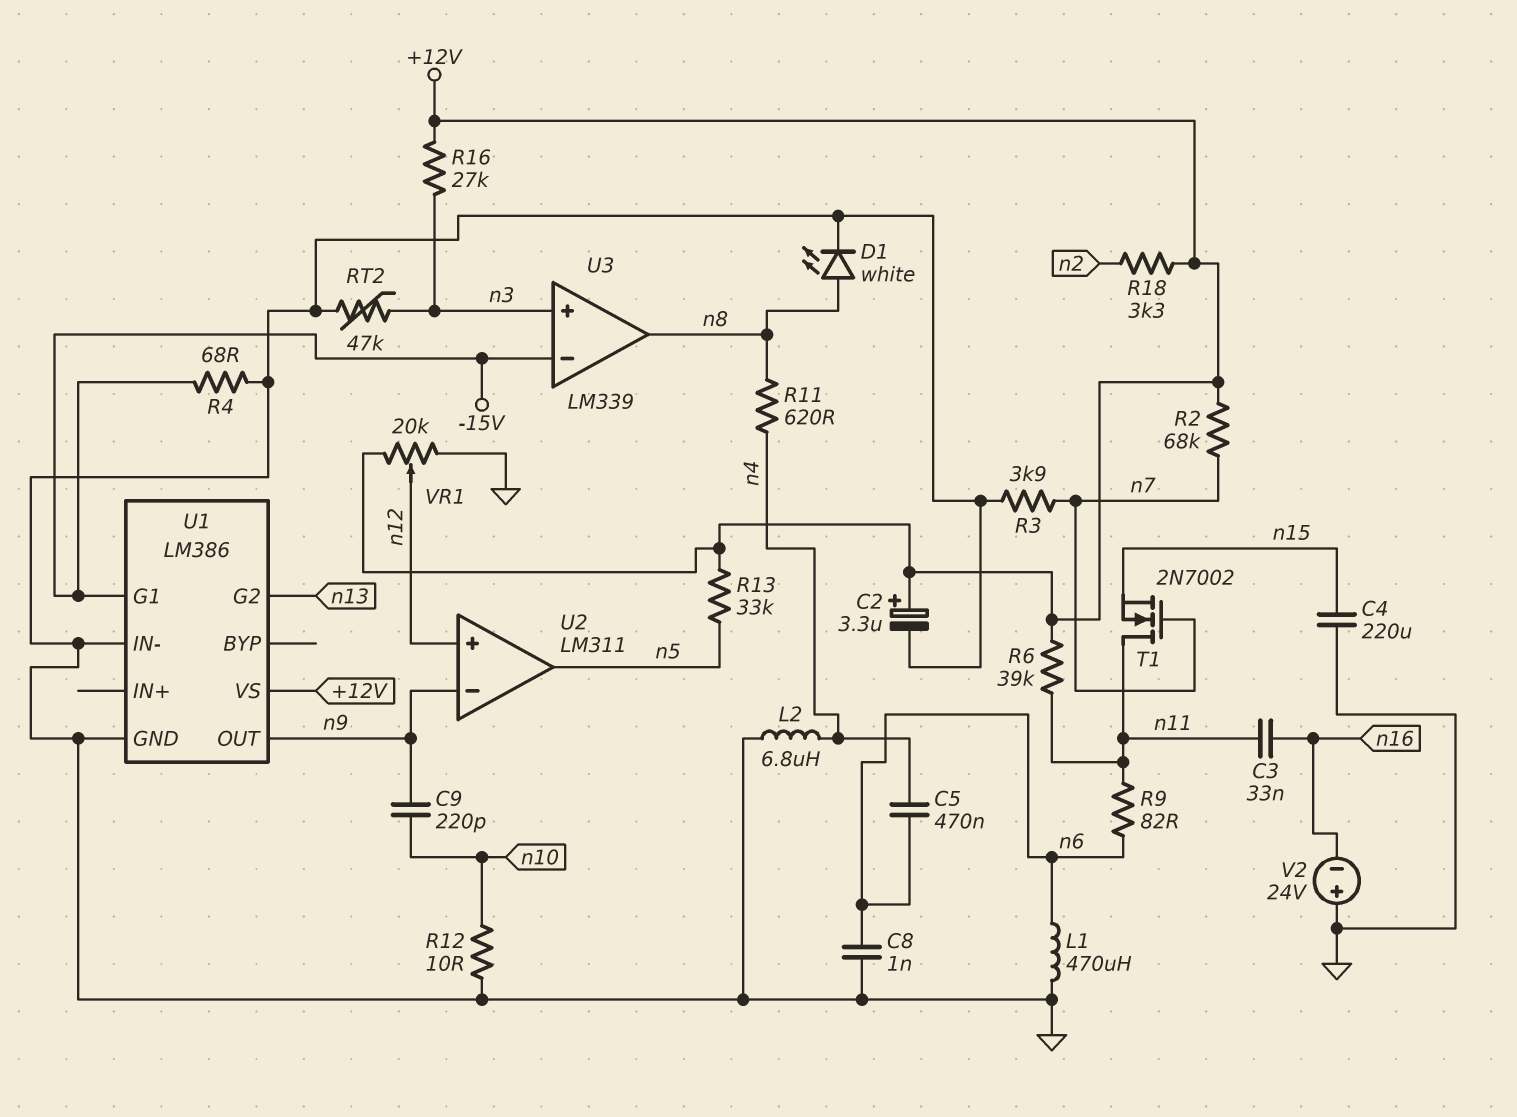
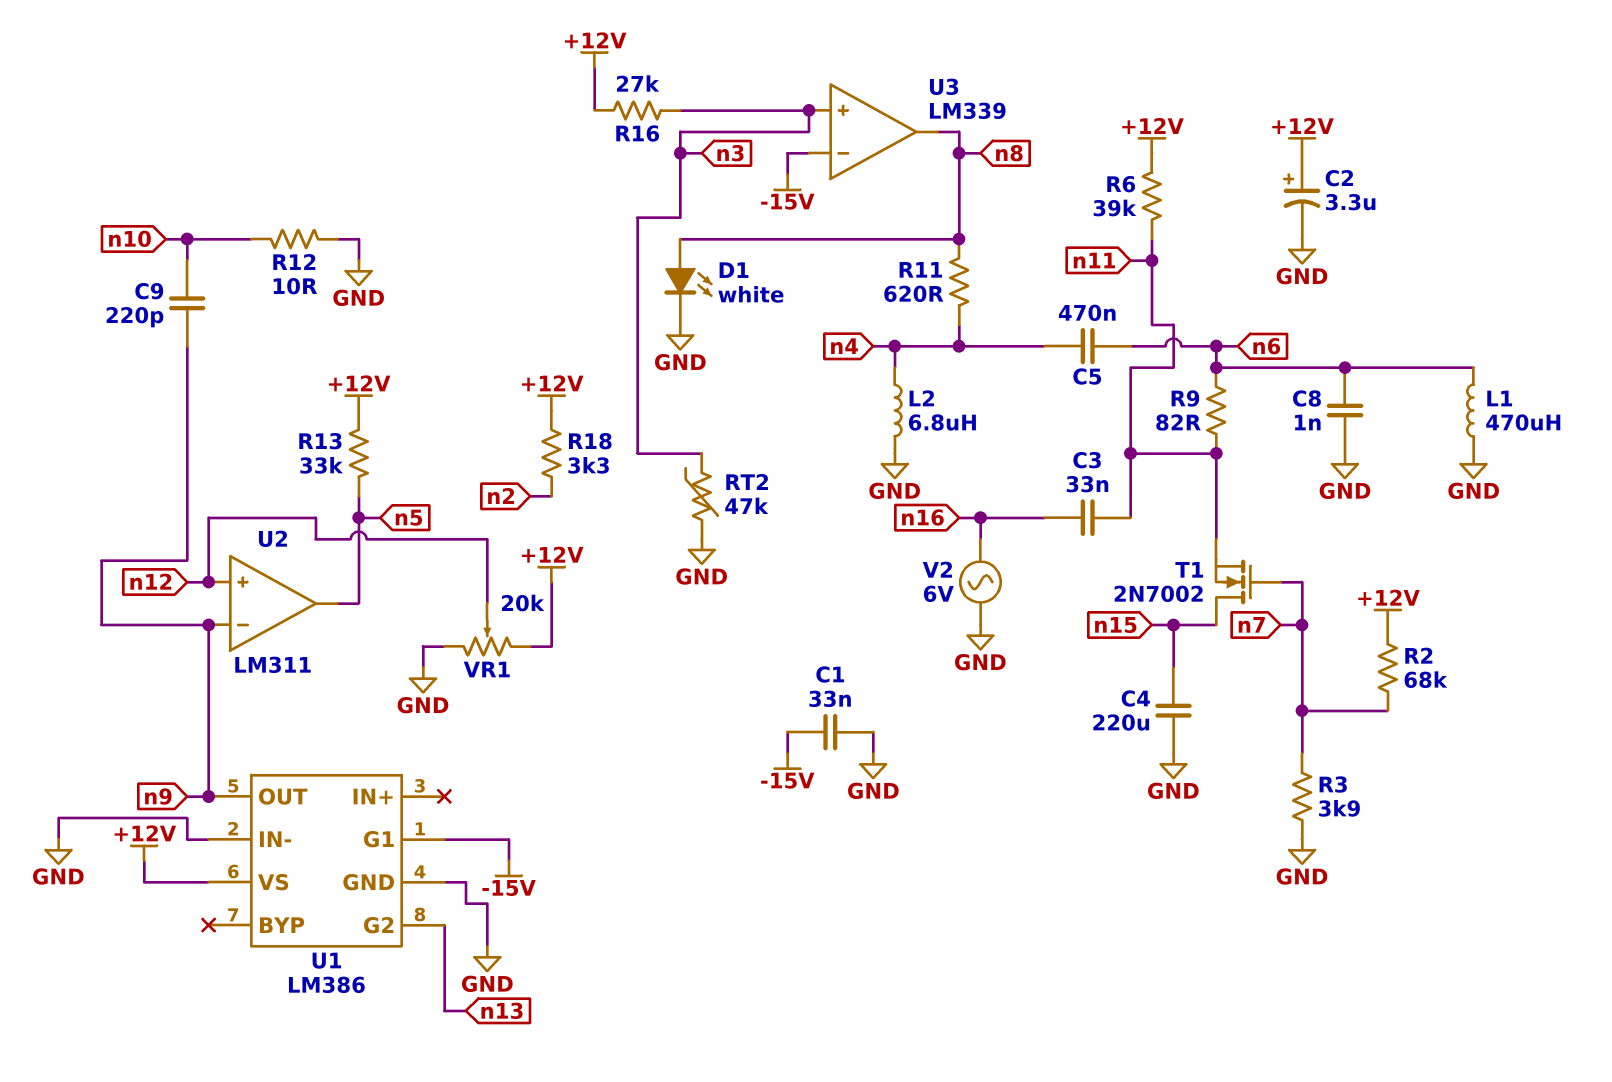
C1: none -> 33nF (-15V, GND)
R4: 68 (-15V, GND) -> none
T1: NMOS 2N7002 (G n7, D n11, S n15) -> NMOS 2N7002 (G n7, D n15, S n11)
V2: 24V (plus GND, minus n16) -> AC 6V (GND, n16)

